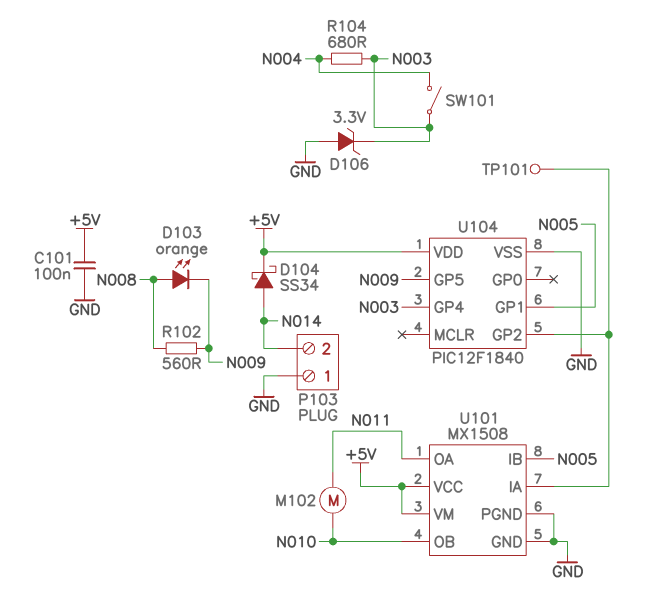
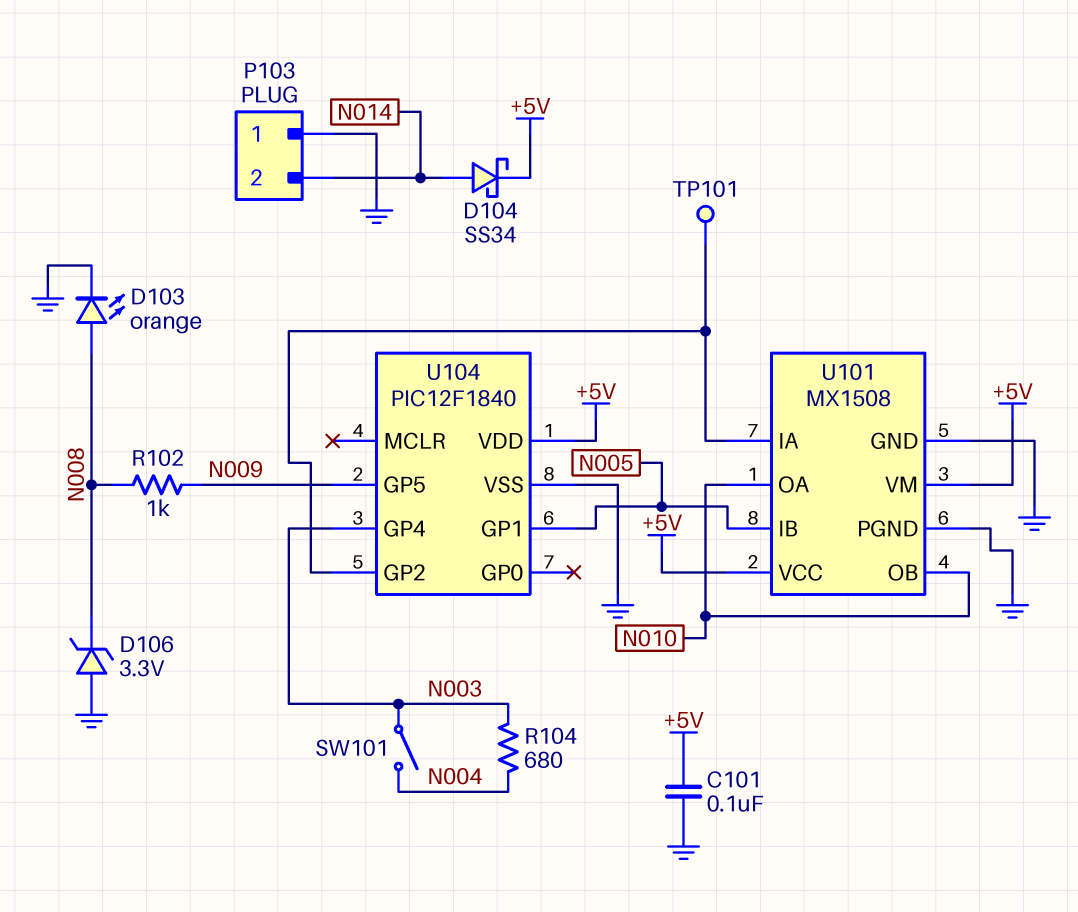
D103: LED orange (A N008, K N009) -> LED orange (A N008, K GND)
D106: zener 3.3V (A GND, K N003) -> zener 3.3V (A GND, K N008)
M102: motor (N010, N011) -> none
R102: 560 (N008, N009) -> 1k (N008, N009)
U101 pin OA: N011 -> N010

